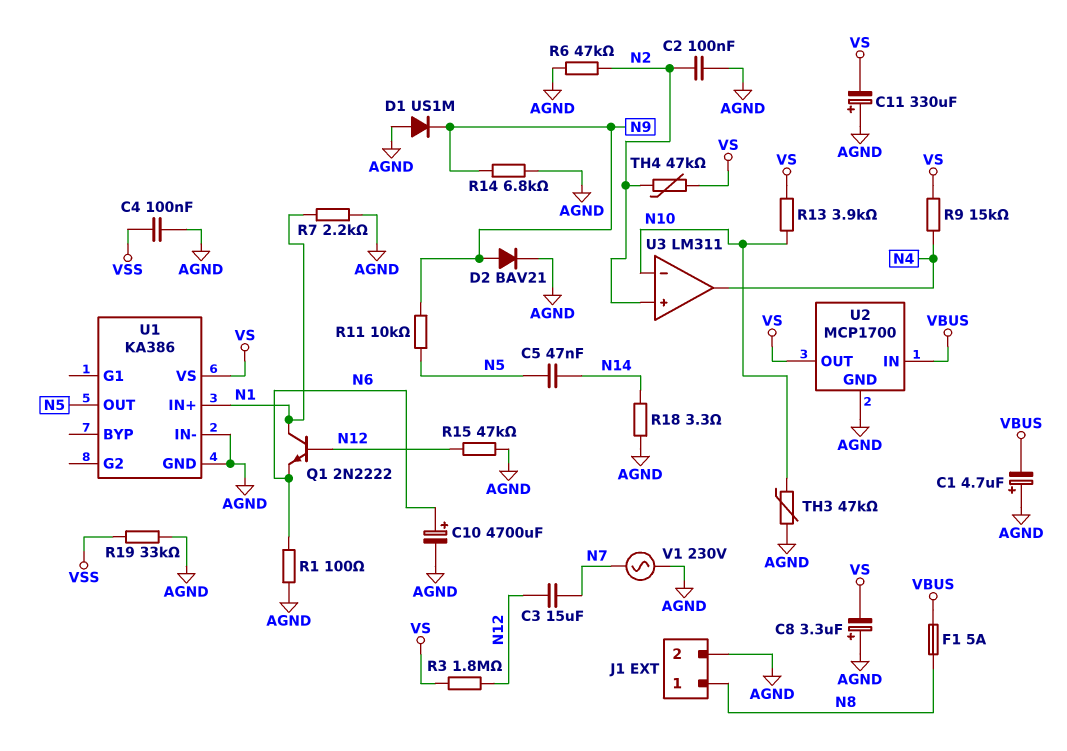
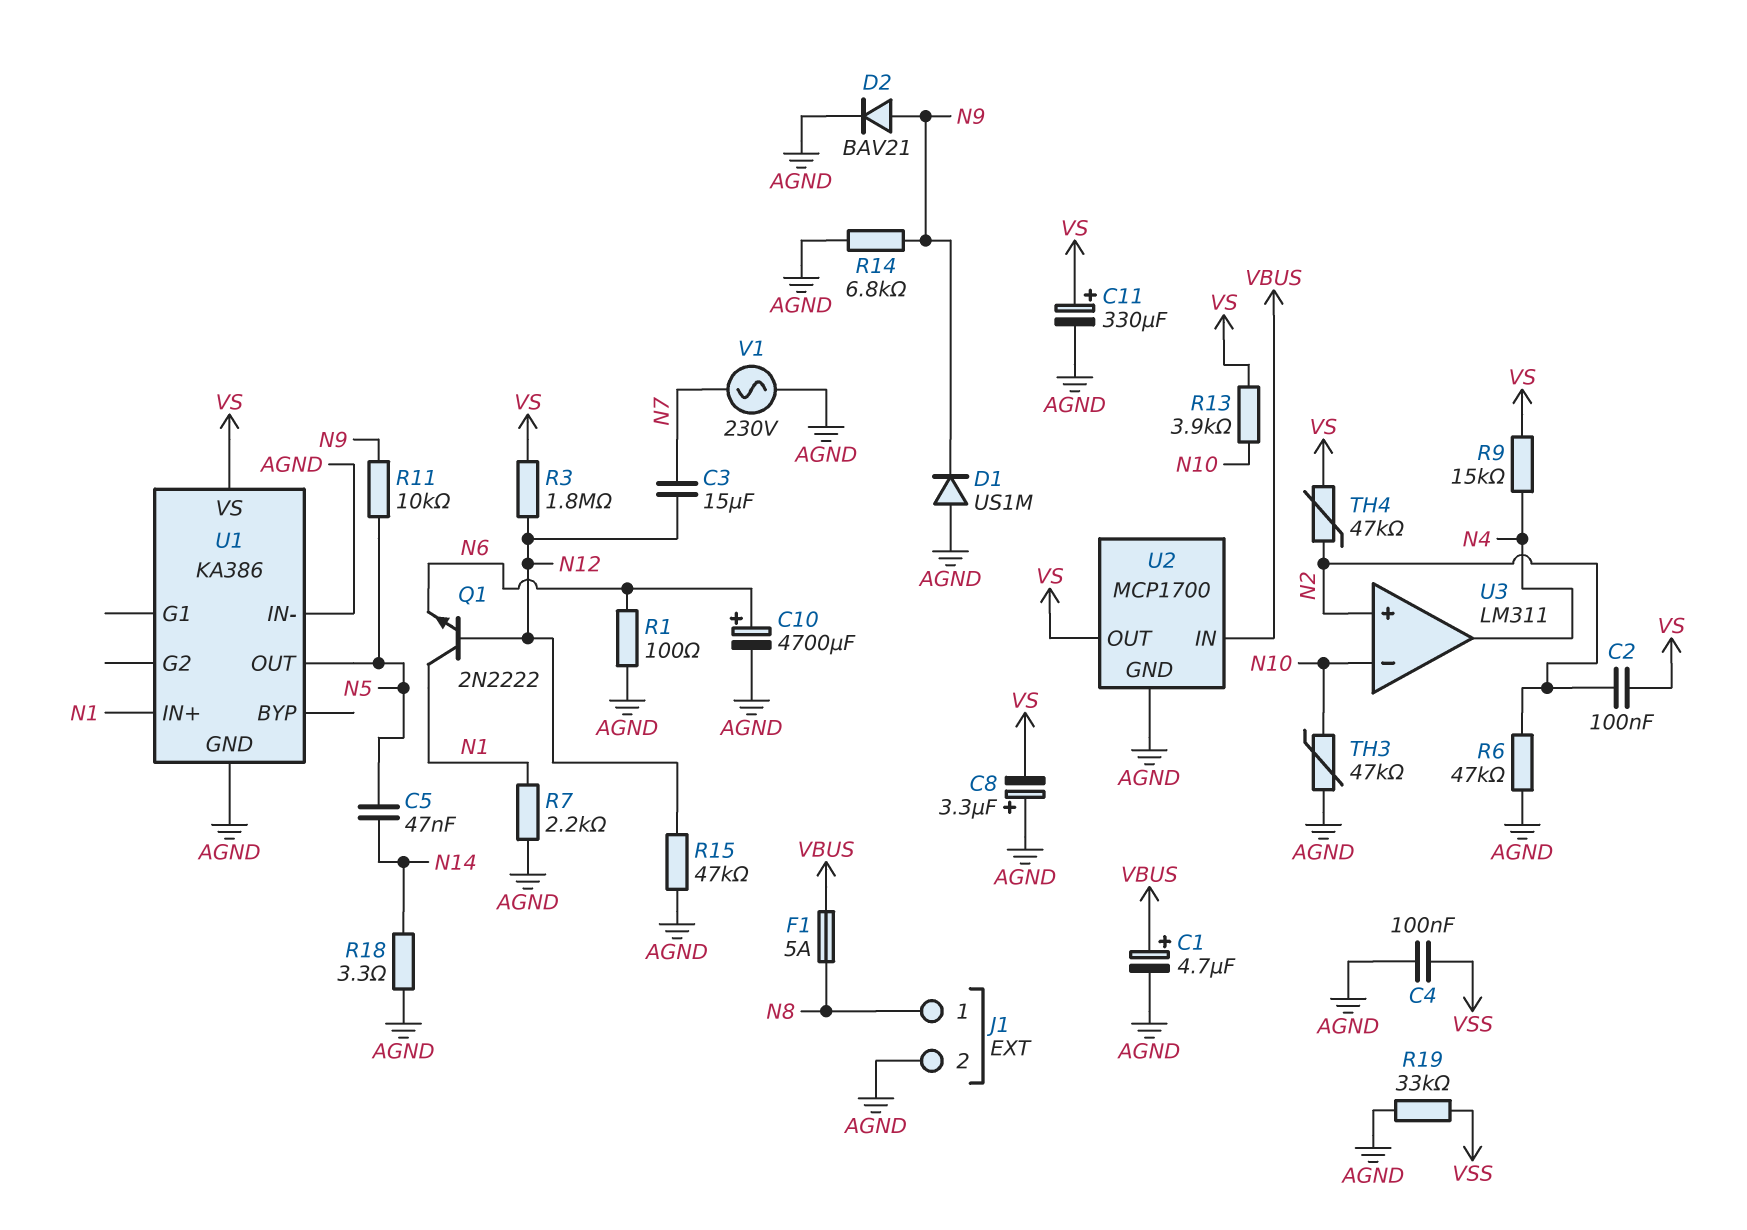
C1: 4.7uF (plus AGND, minus VBUS) -> 4.7uF (plus VBUS, minus AGND)
C2: 100nF (AGND, N2) -> 100nF (N2, VS)
C11: 330uF (plus AGND, minus VS) -> 330uF (plus VS, minus AGND)

